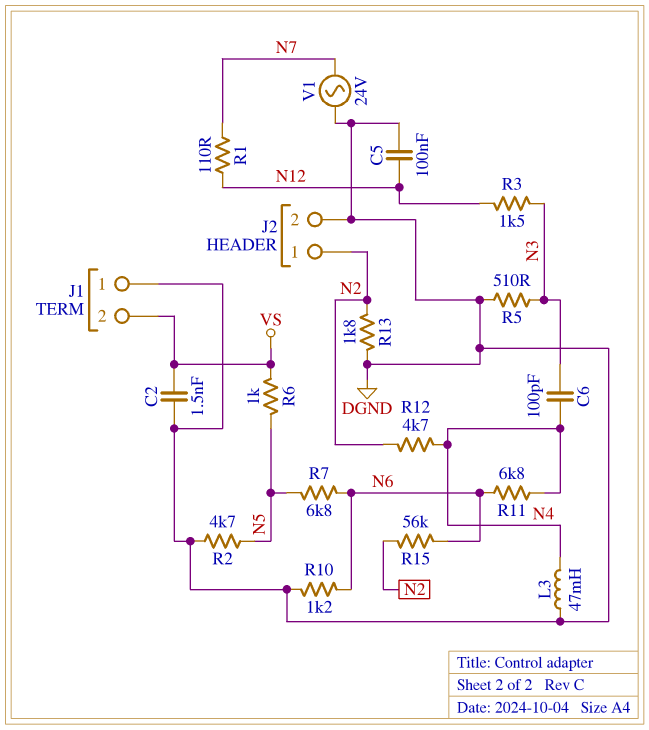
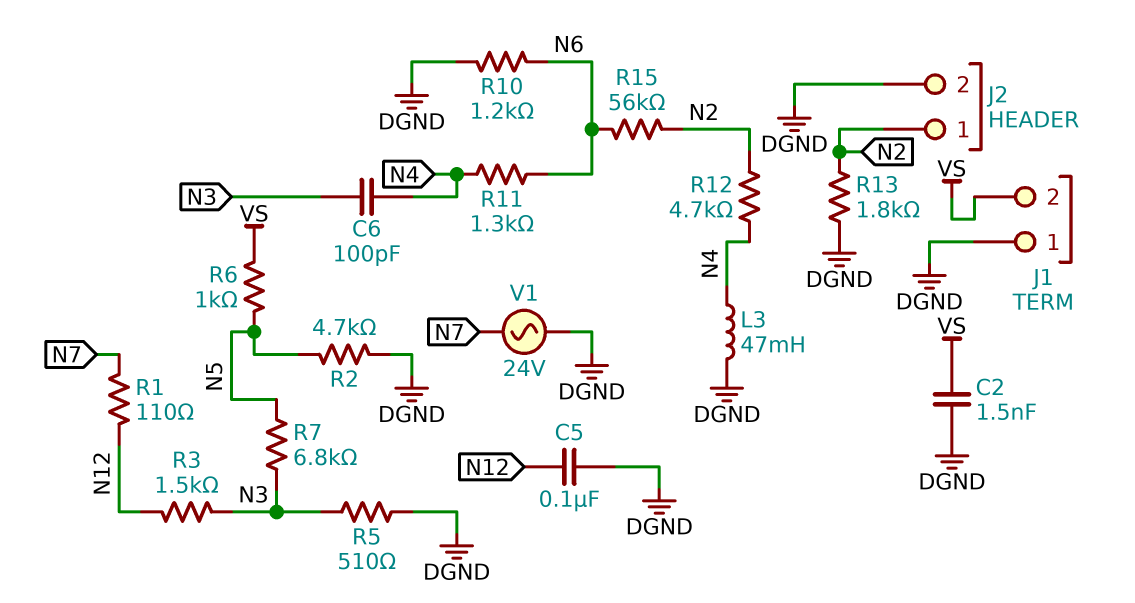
R7: 6.8k (N5, N6) -> 6.8k (N3, N5)
R11: 6.8k (N4, N6) -> 1.3k (N4, N6)

